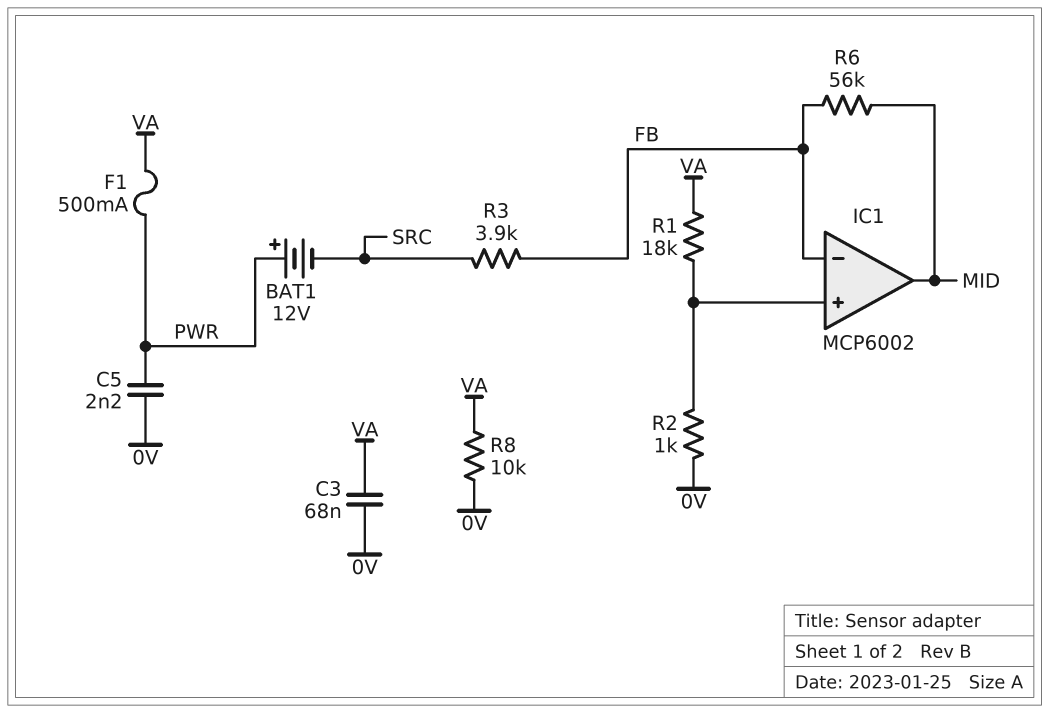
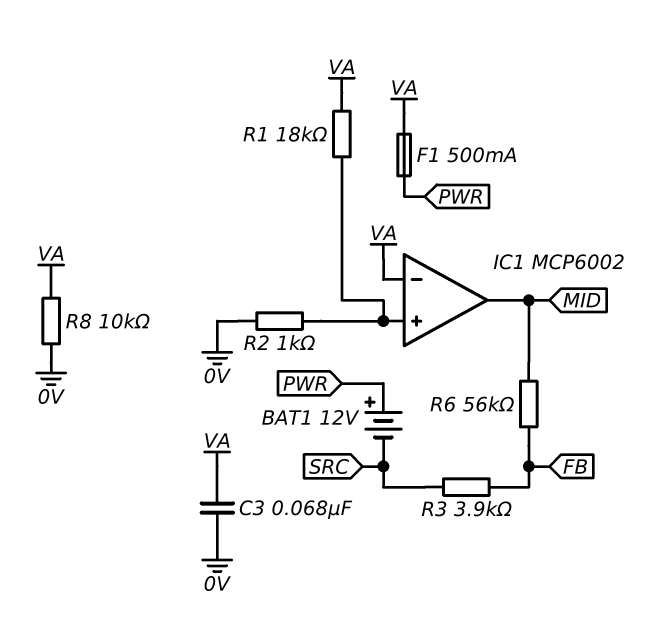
C5: 2.2nF (0V, PWR) -> none
IC1 pin in-: FB -> VA

